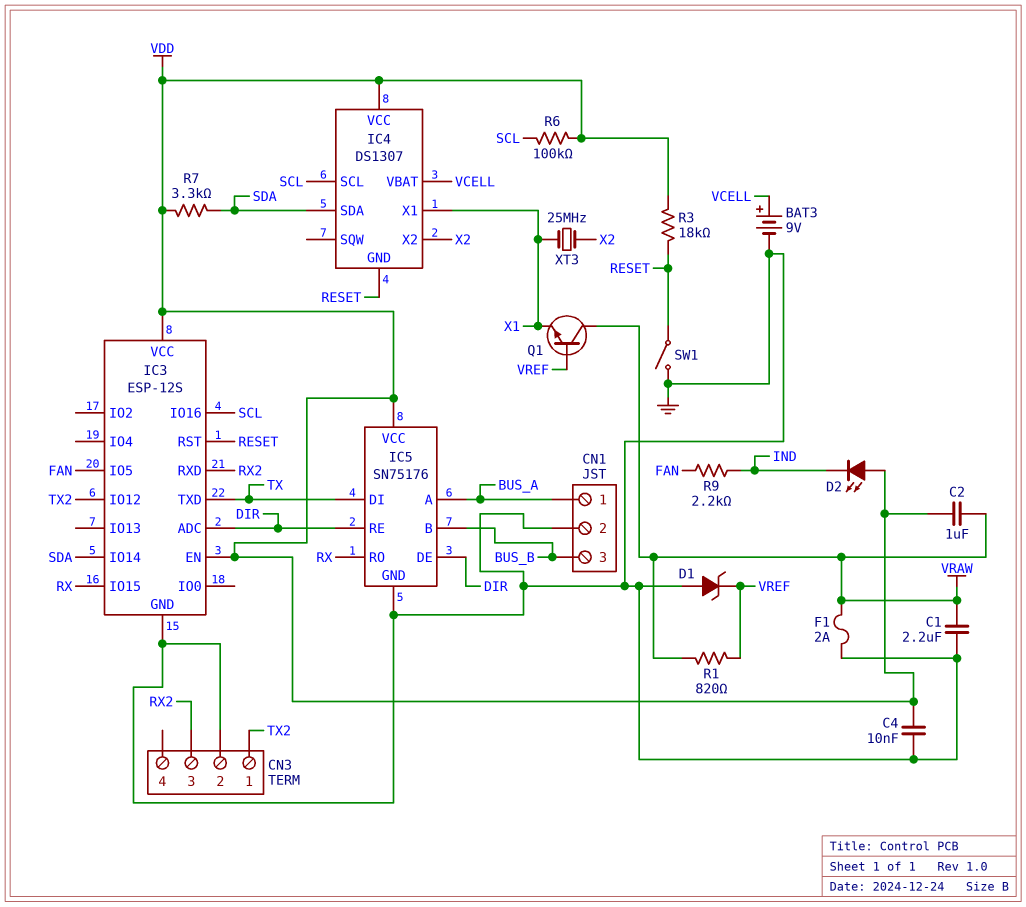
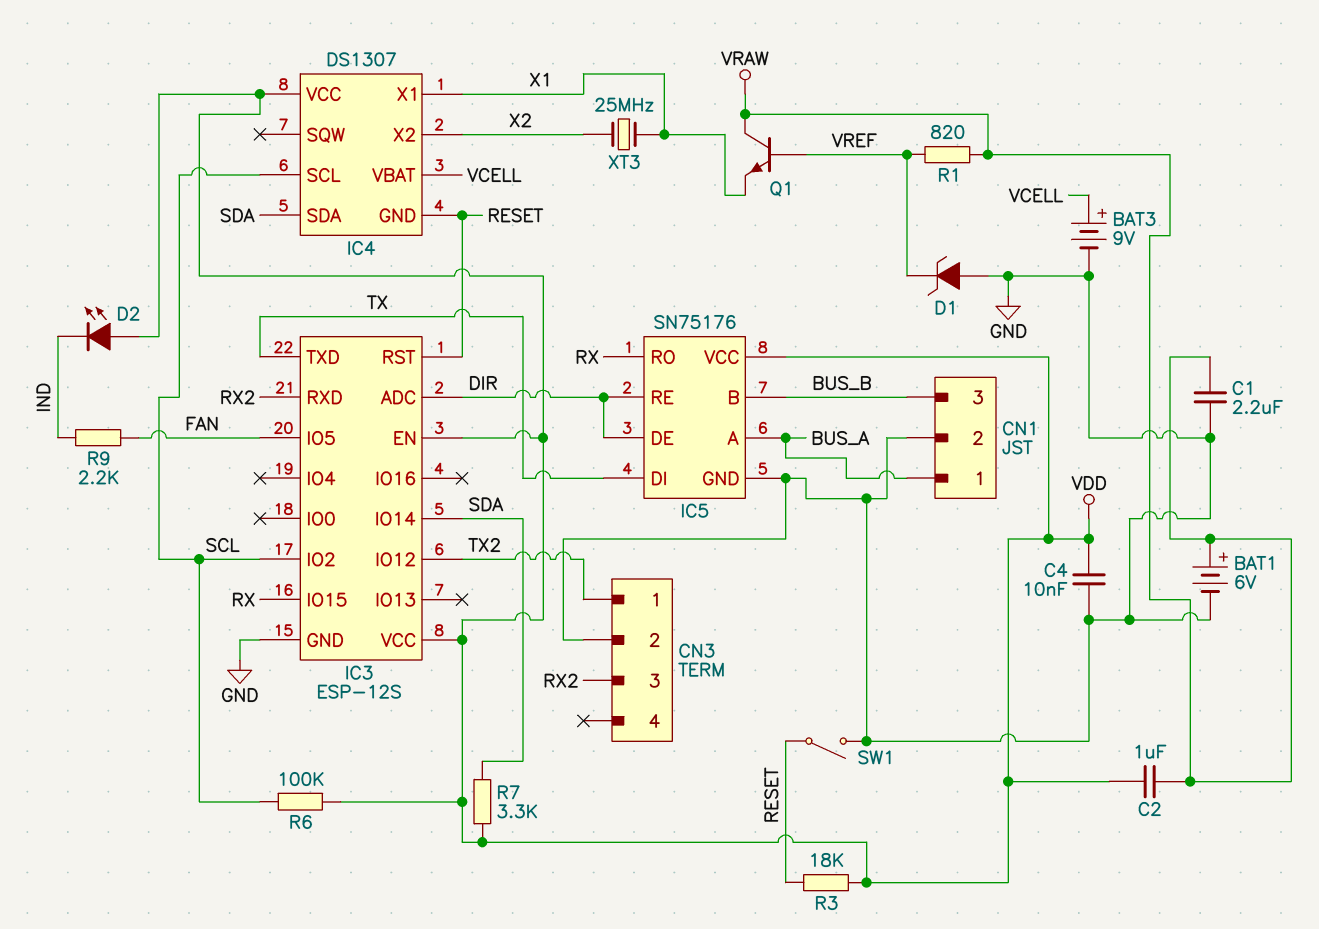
BAT1: none -> 6V (plus VRAW, minus GND)
F1: 2A (GND, VRAW) -> none
IC3 pin IO2: none -> SCL
IC3 pin IO16: SCL -> none

